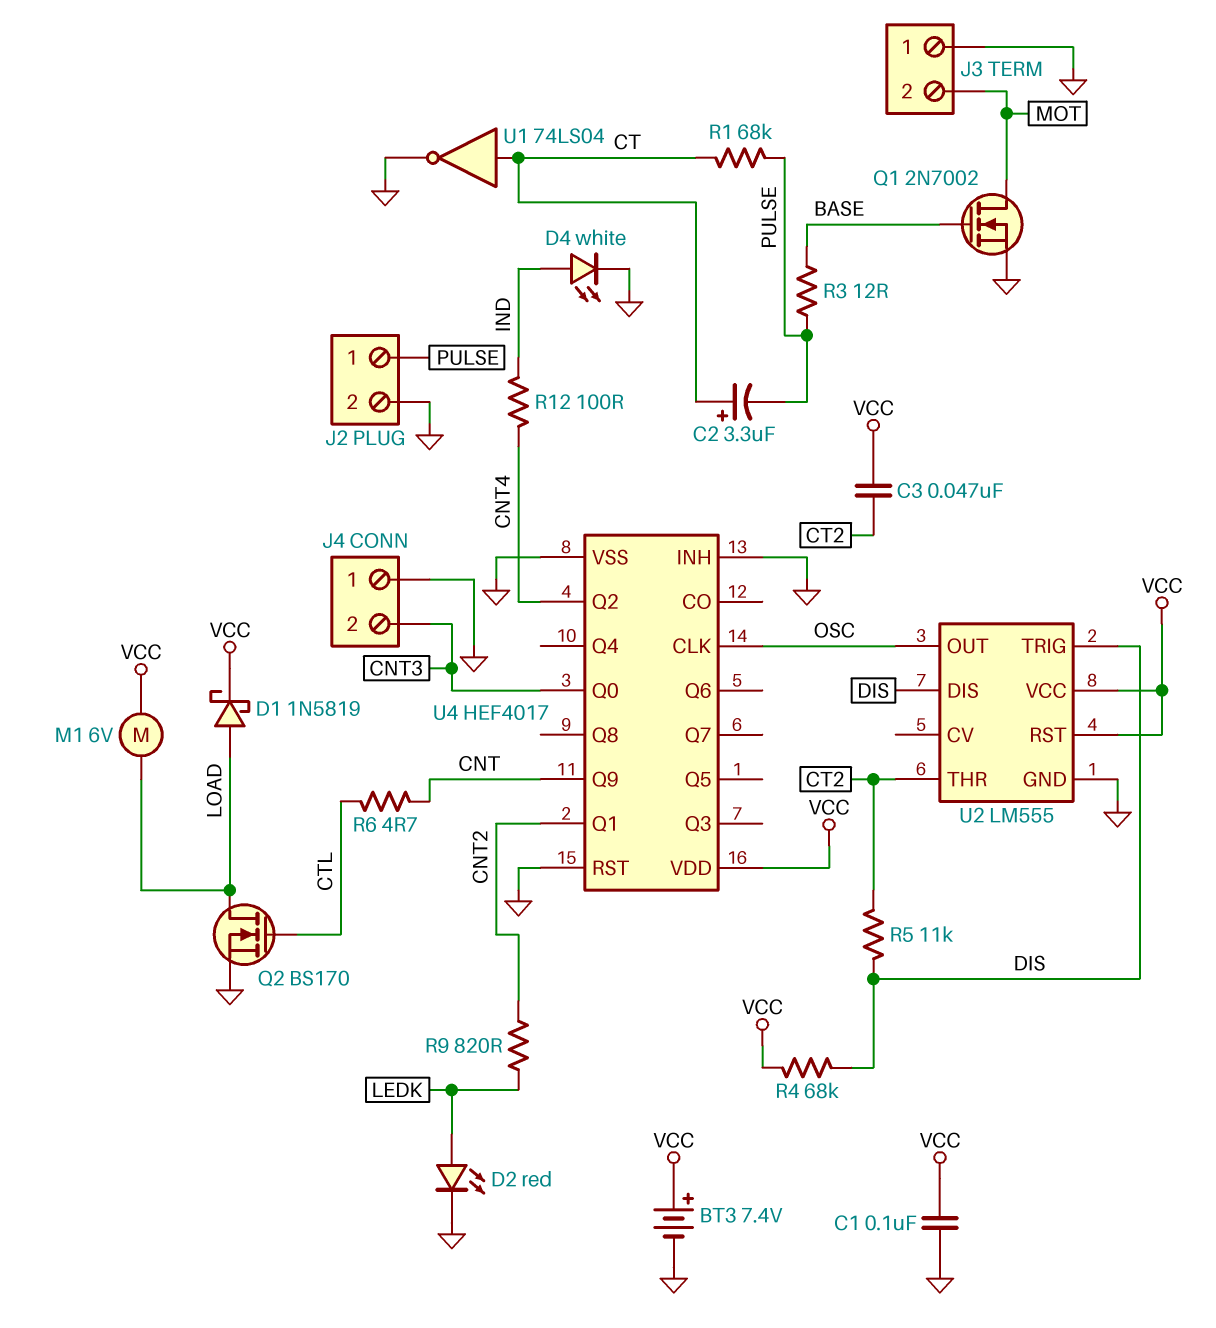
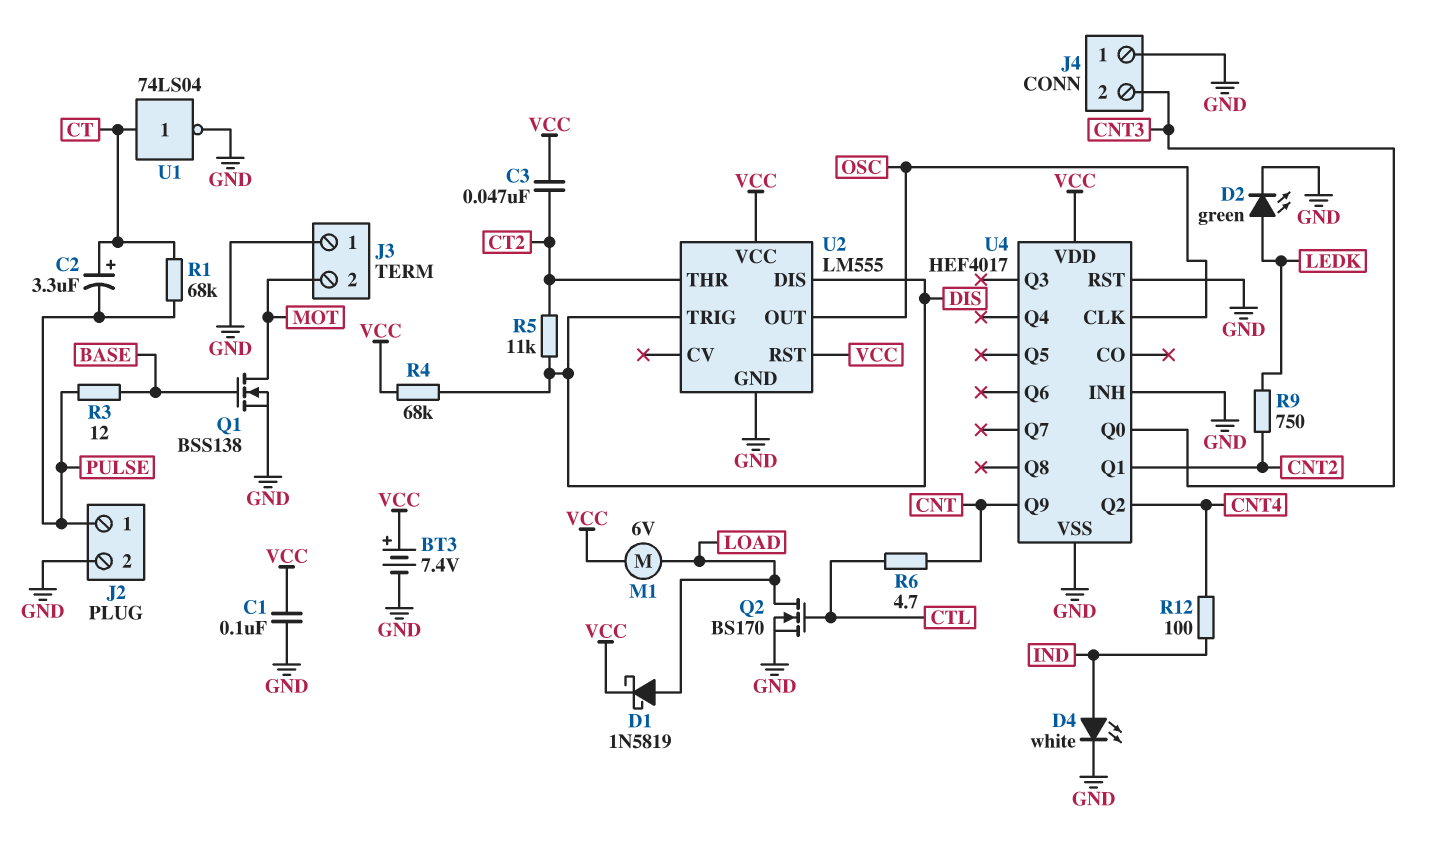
D2: LED red (A LEDK, K GND) -> LED green (A LEDK, K GND)
Q1: NMOS 2N7002 (G BASE, D MOT, S GND) -> NMOS BSS138 (G BASE, D MOT, S GND)
R9: 820 (CNT2, LEDK) -> 750 (CNT2, LEDK)

